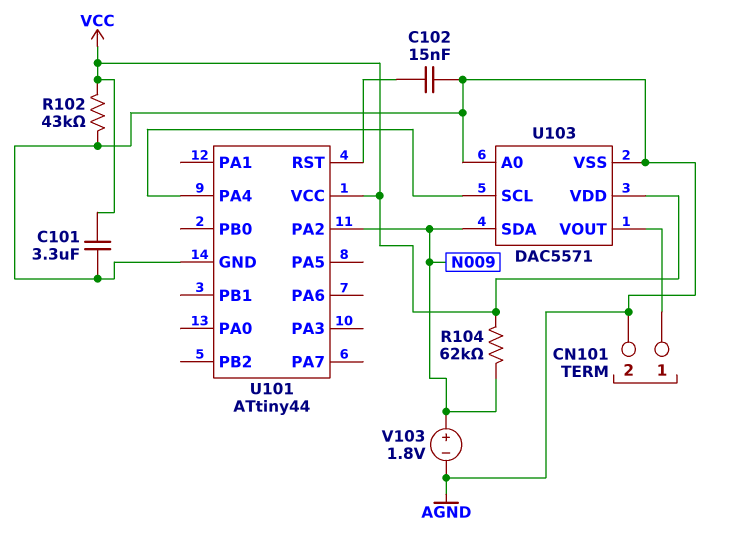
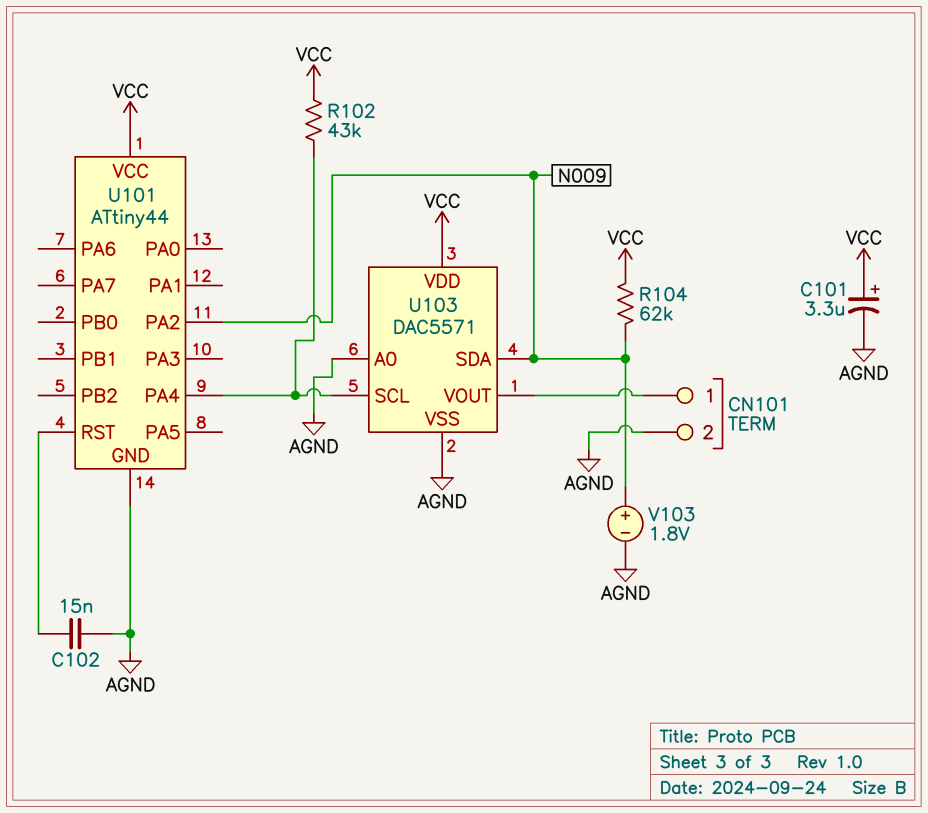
C101: 3.3uF (AGND, VCC) -> 3.3uF (plus VCC, minus AGND)
R102: 43k (AGND, VCC) -> 43k (U101/PA4, VCC)

